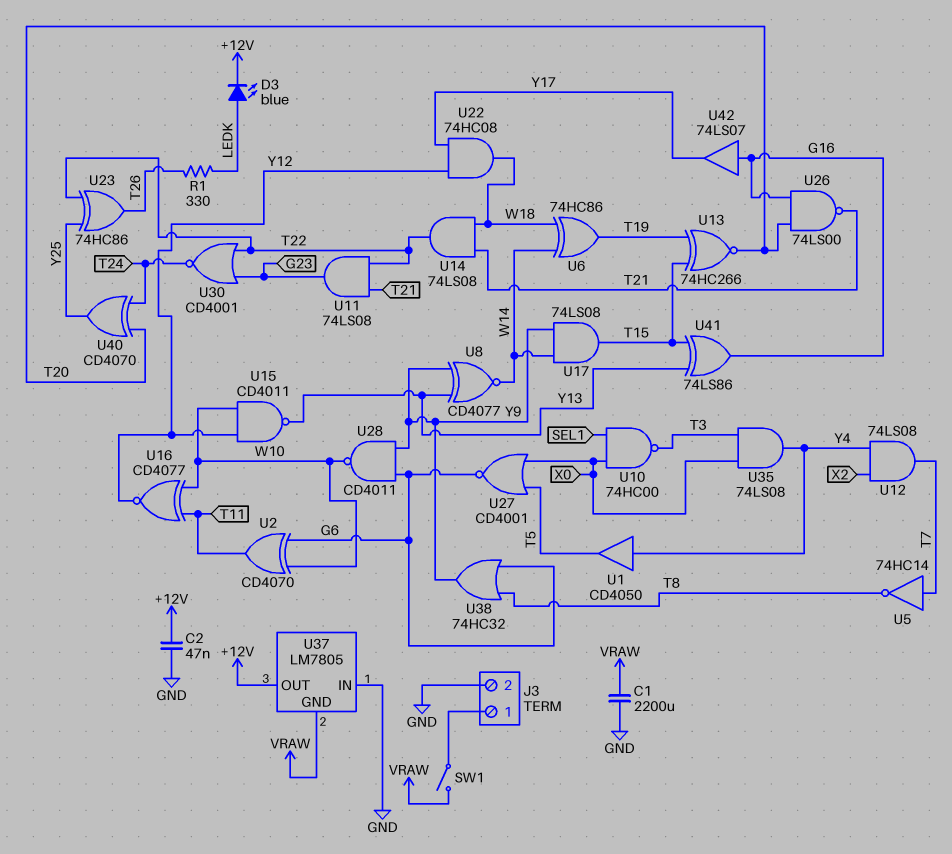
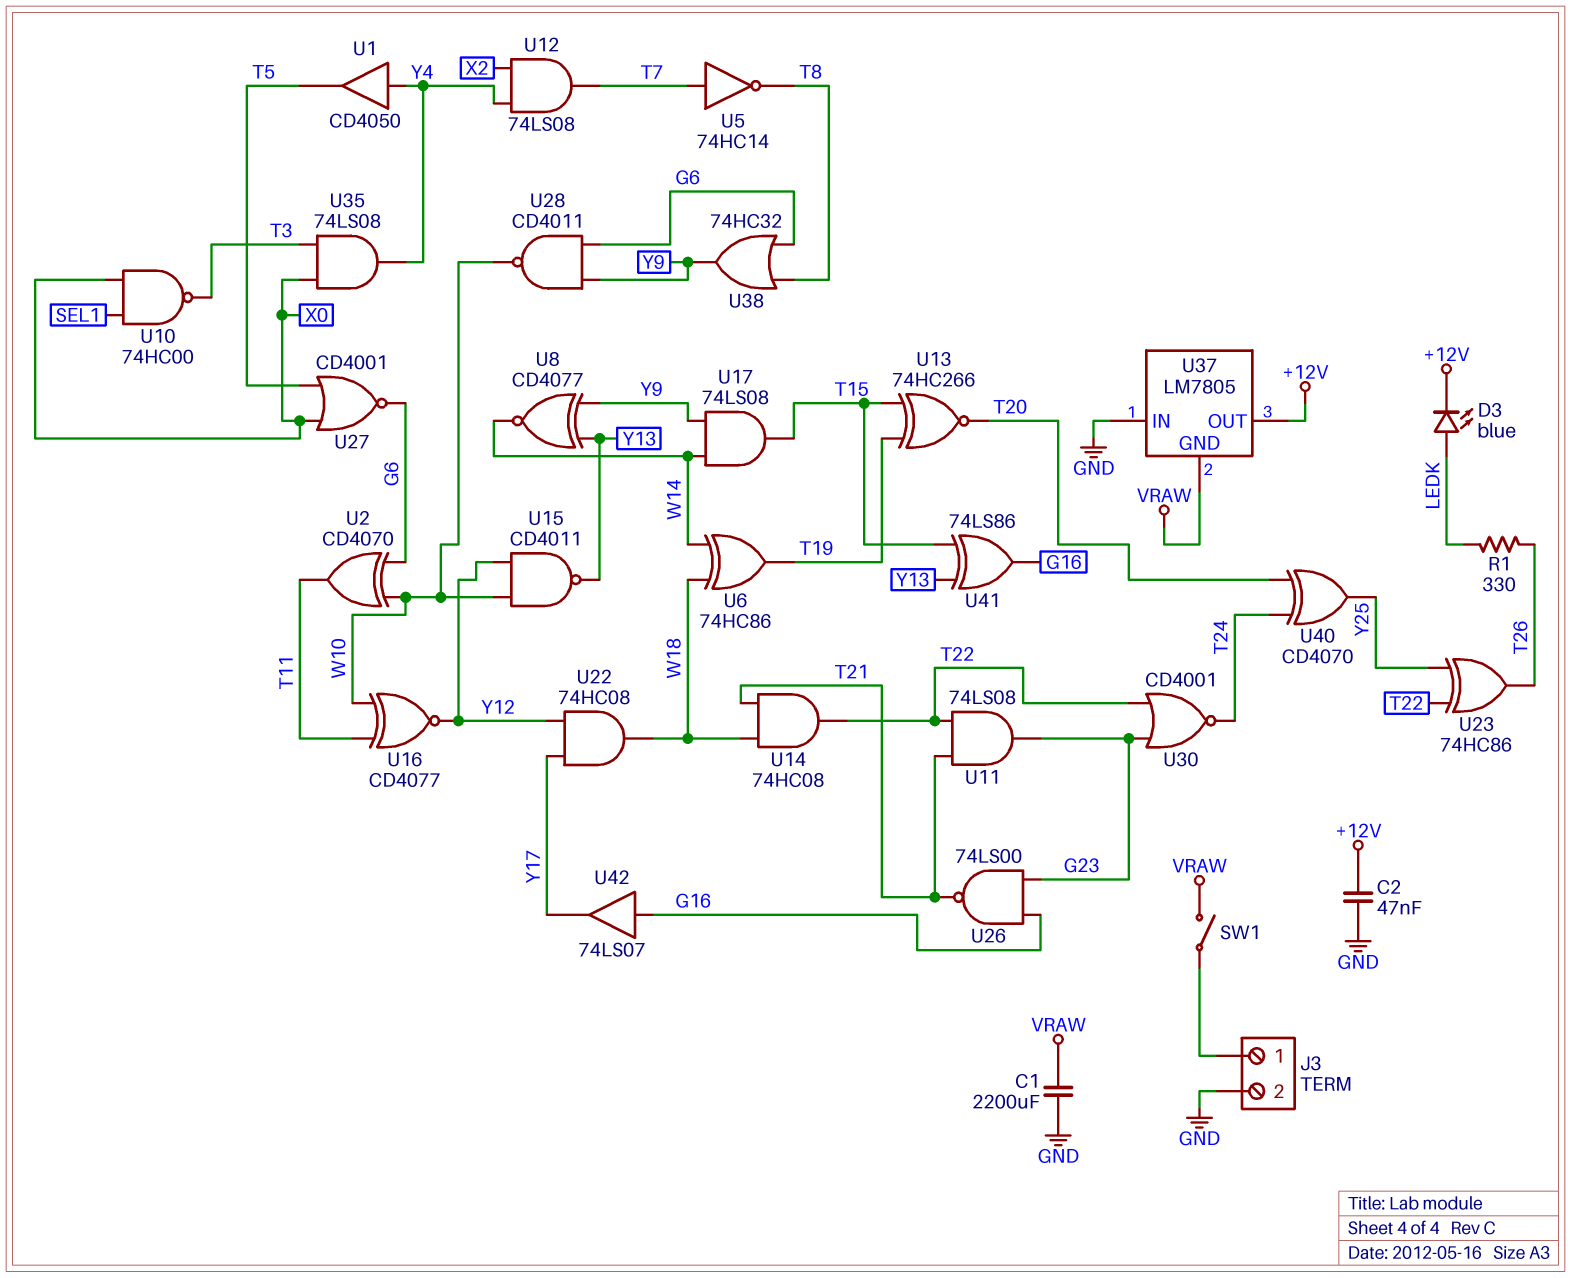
U14: AND 74LS08 (in T21, in W18, out T22) -> AND 74HC08 (in T21, in W18, out T22)
U26: NAND 74LS00 (in G16, in T20, out T21) -> NAND 74LS00 (in G16, in G23, out T21)

